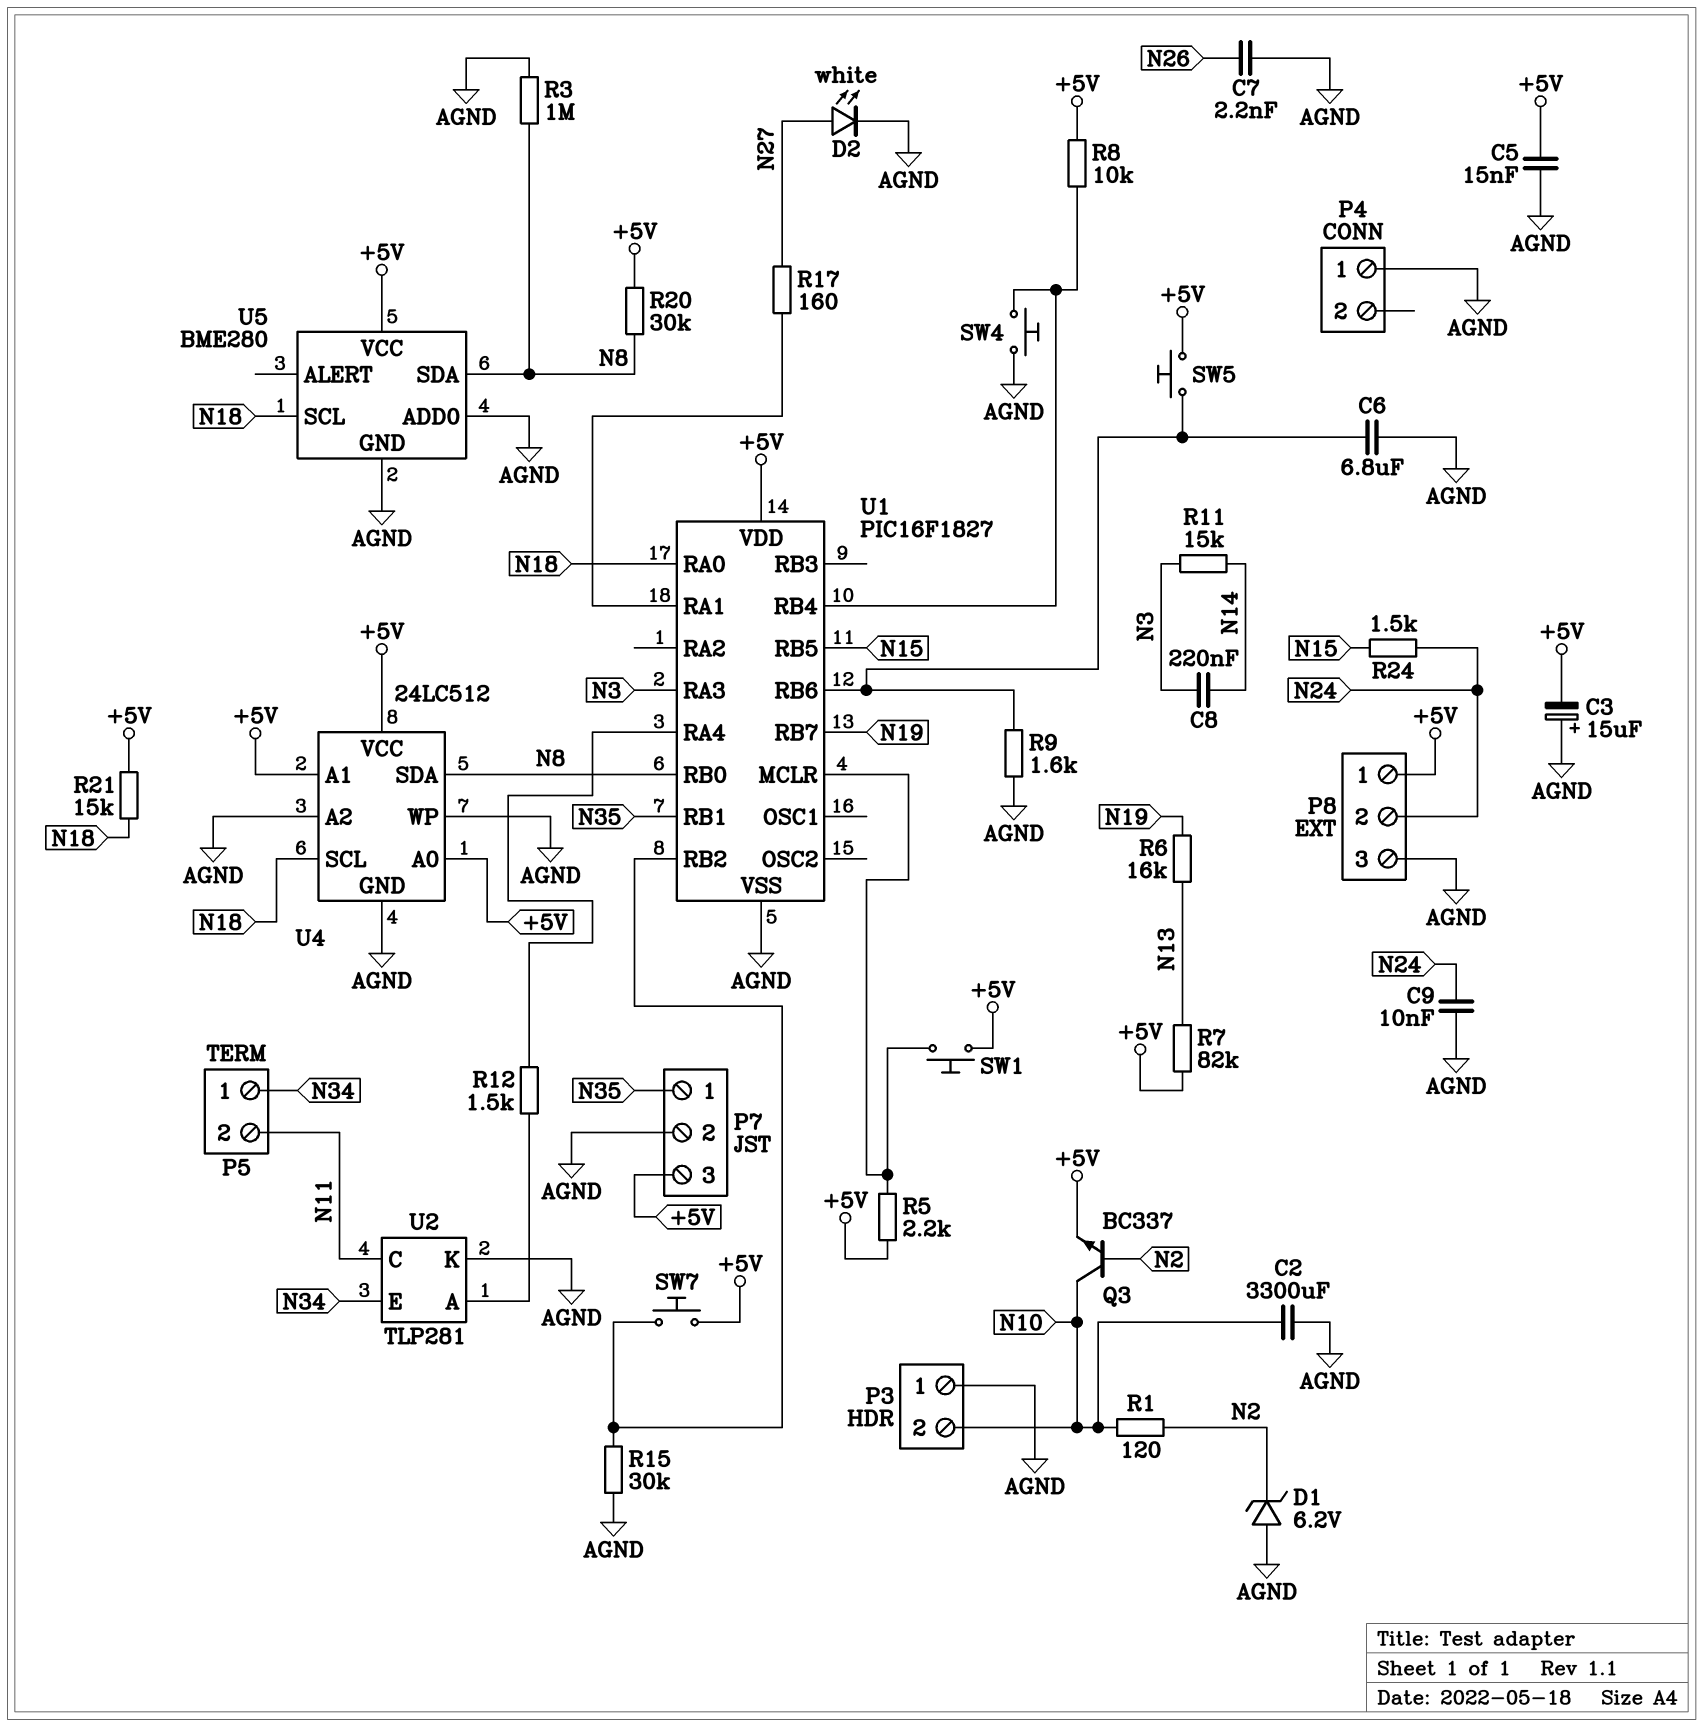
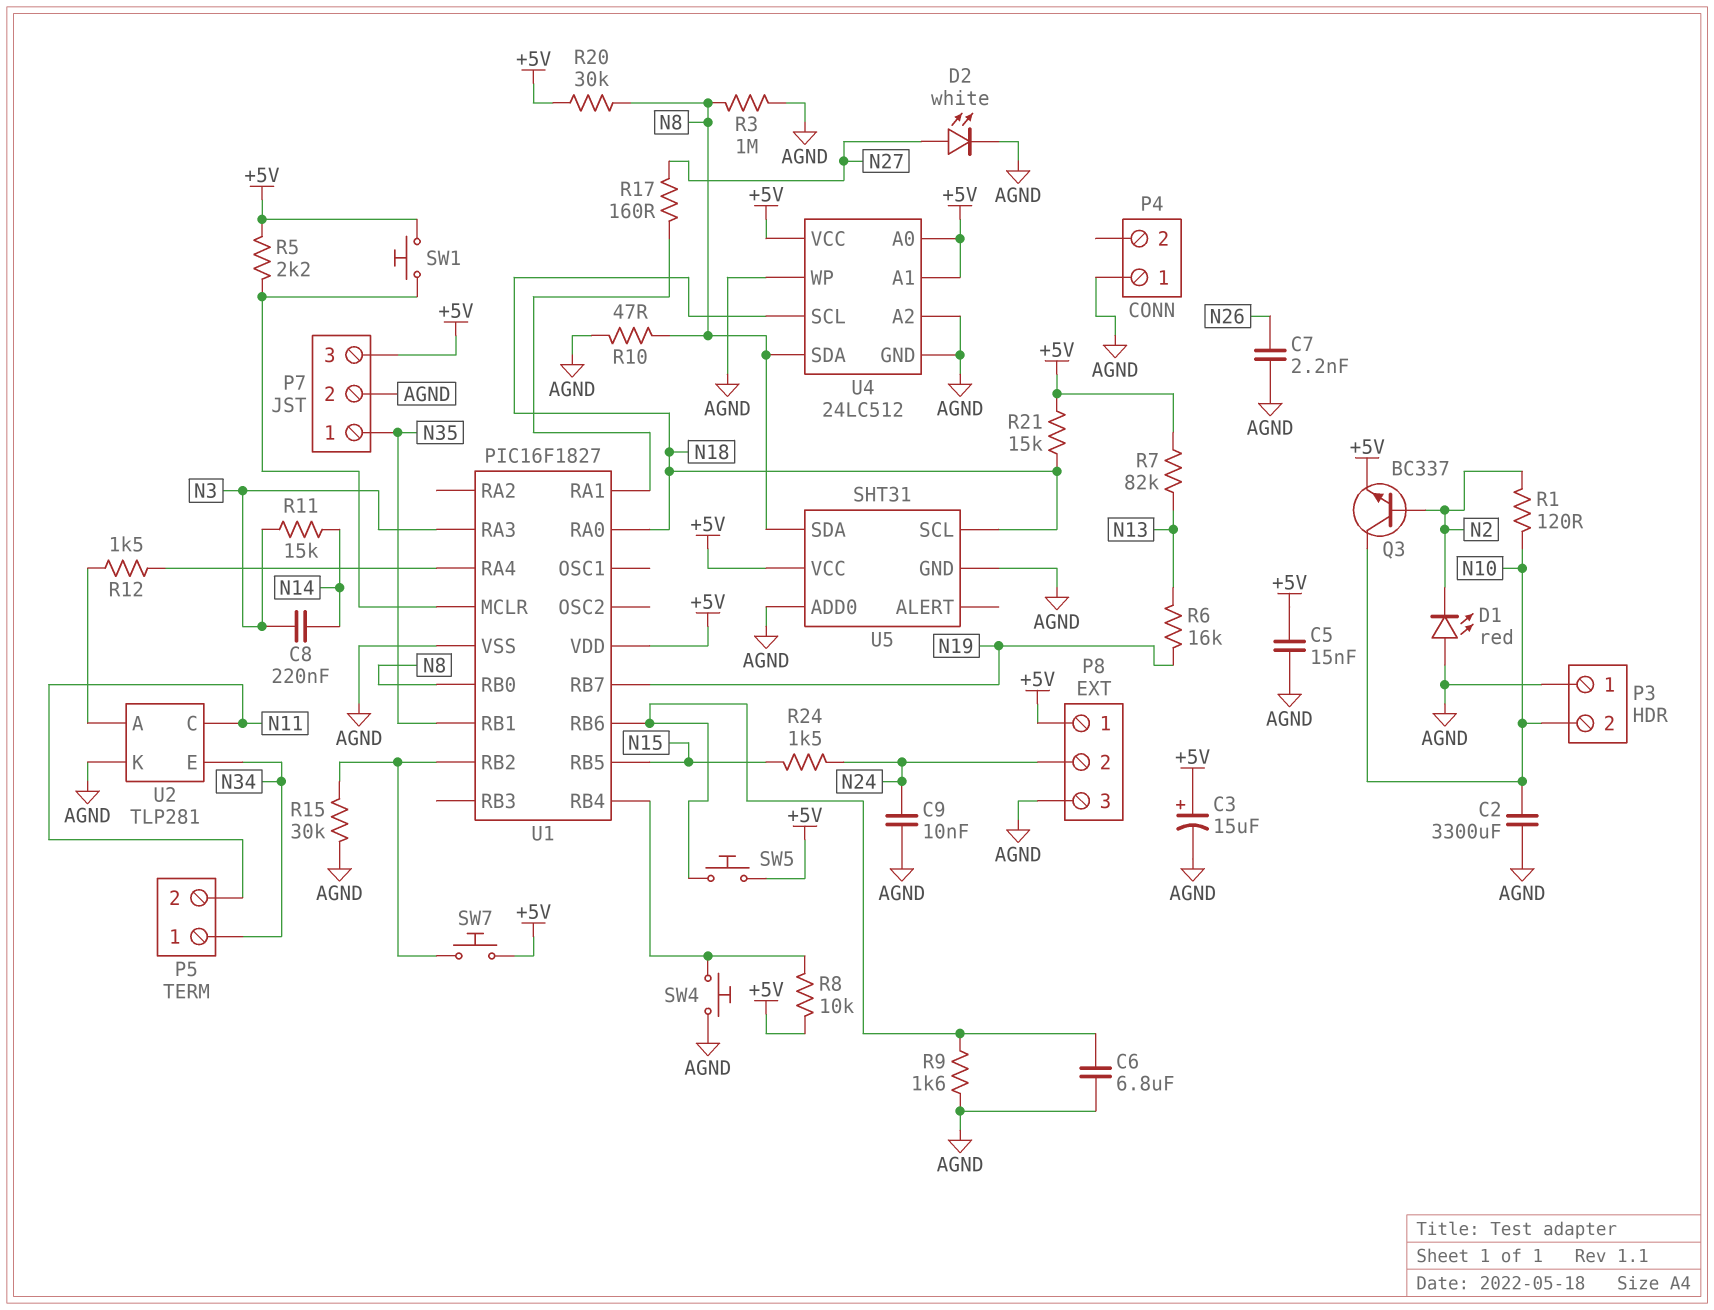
C3: 15uF (plus AGND, minus +5V) -> 15uF (plus +5V, minus AGND)
D1: zener 6.2V (A AGND, K N2) -> LED red (A AGND, K N2)
R10: none -> 47 (AGND, N8)
U5: BME280 -> SHT31

